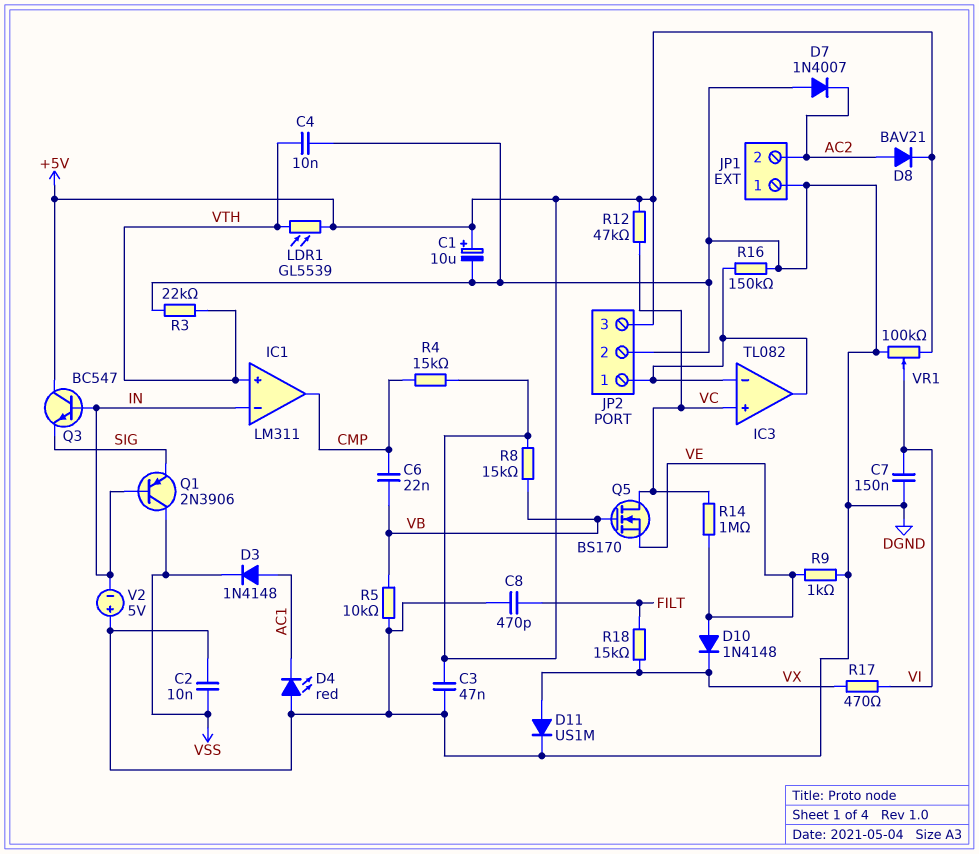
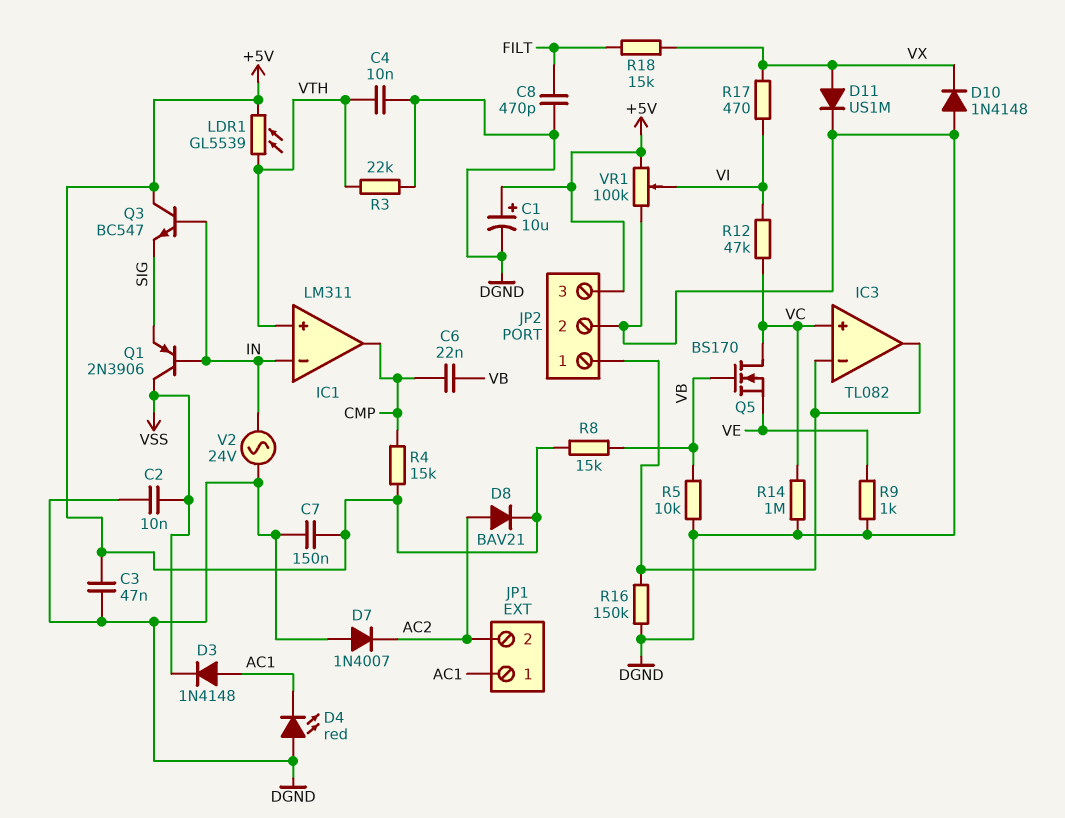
C7: 150nF (DGND, VI) -> 150nF (+5V, DGND)
D10: diode 1N4148 (A VE, K VX) -> diode 1N4148 (A DGND, K VX)
JP1 pin 1: DGND -> AC1
R12: 47k (+5V, VC) -> 47k (VC, VI)
R14: 1M (VC, VE) -> 1M (DGND, VC)
V2: 5V (plus DGND, minus IN) -> AC 24V (DGND, IN)

